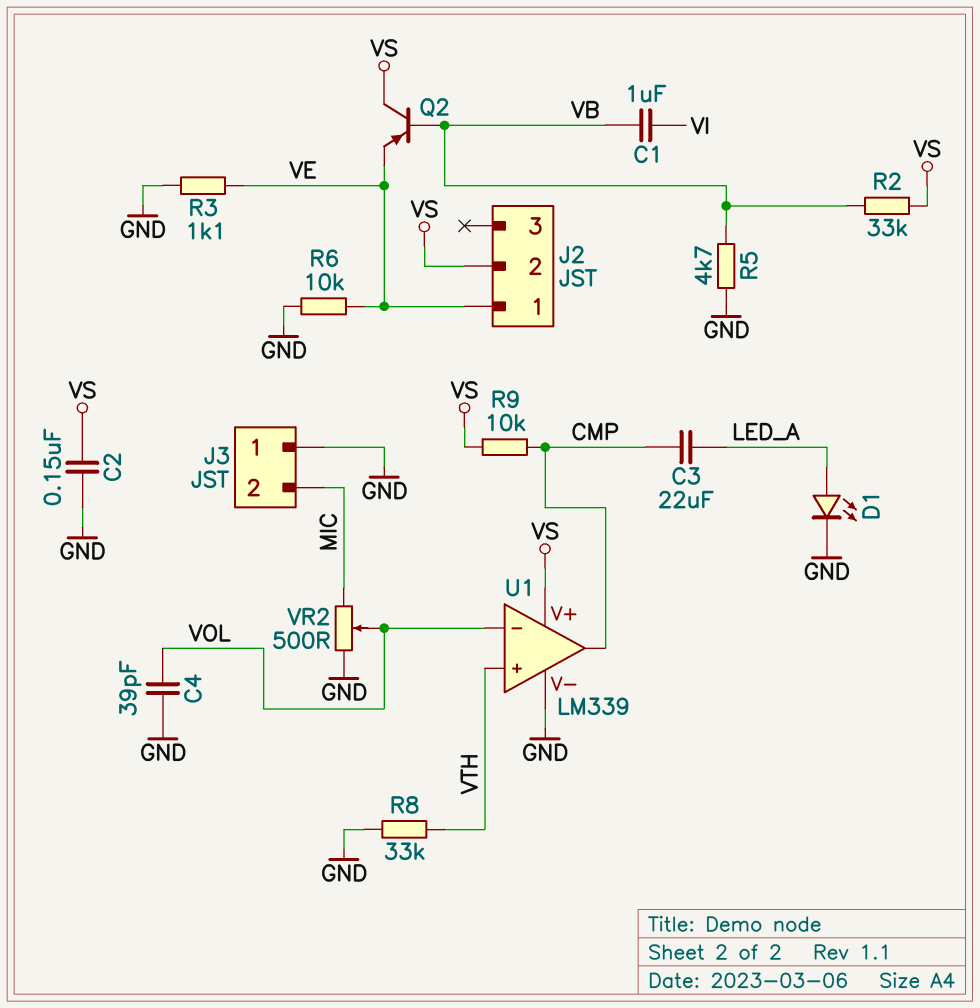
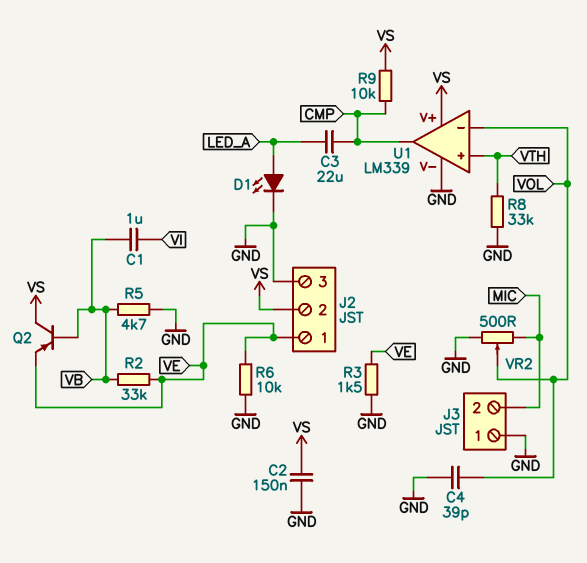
J2 pin 3: none -> GND
R2: 33k (VB, VS) -> 33k (VB, VE)
R3: 1.1k (GND, VE) -> 1.5k (GND, VE)

